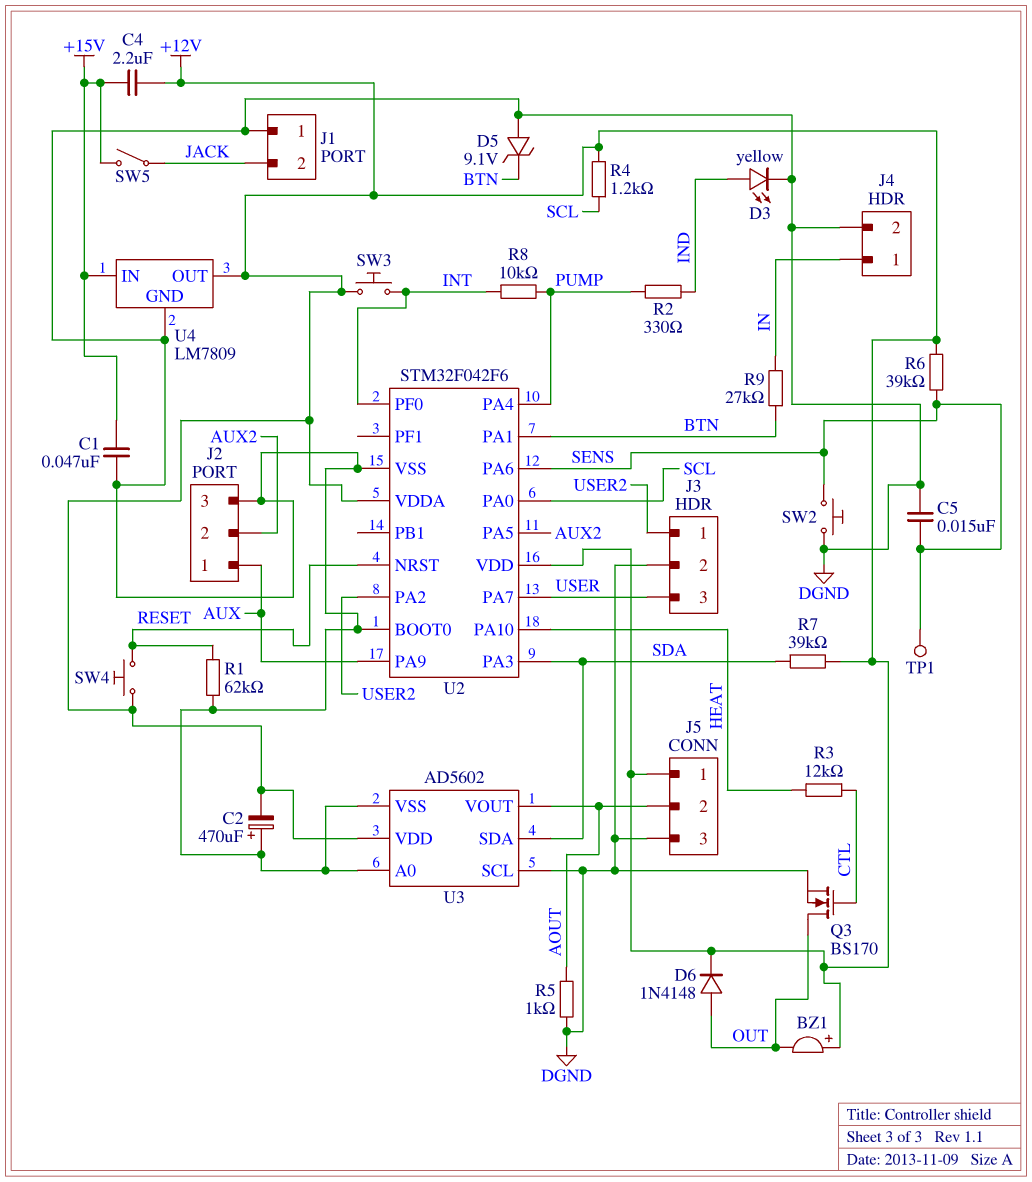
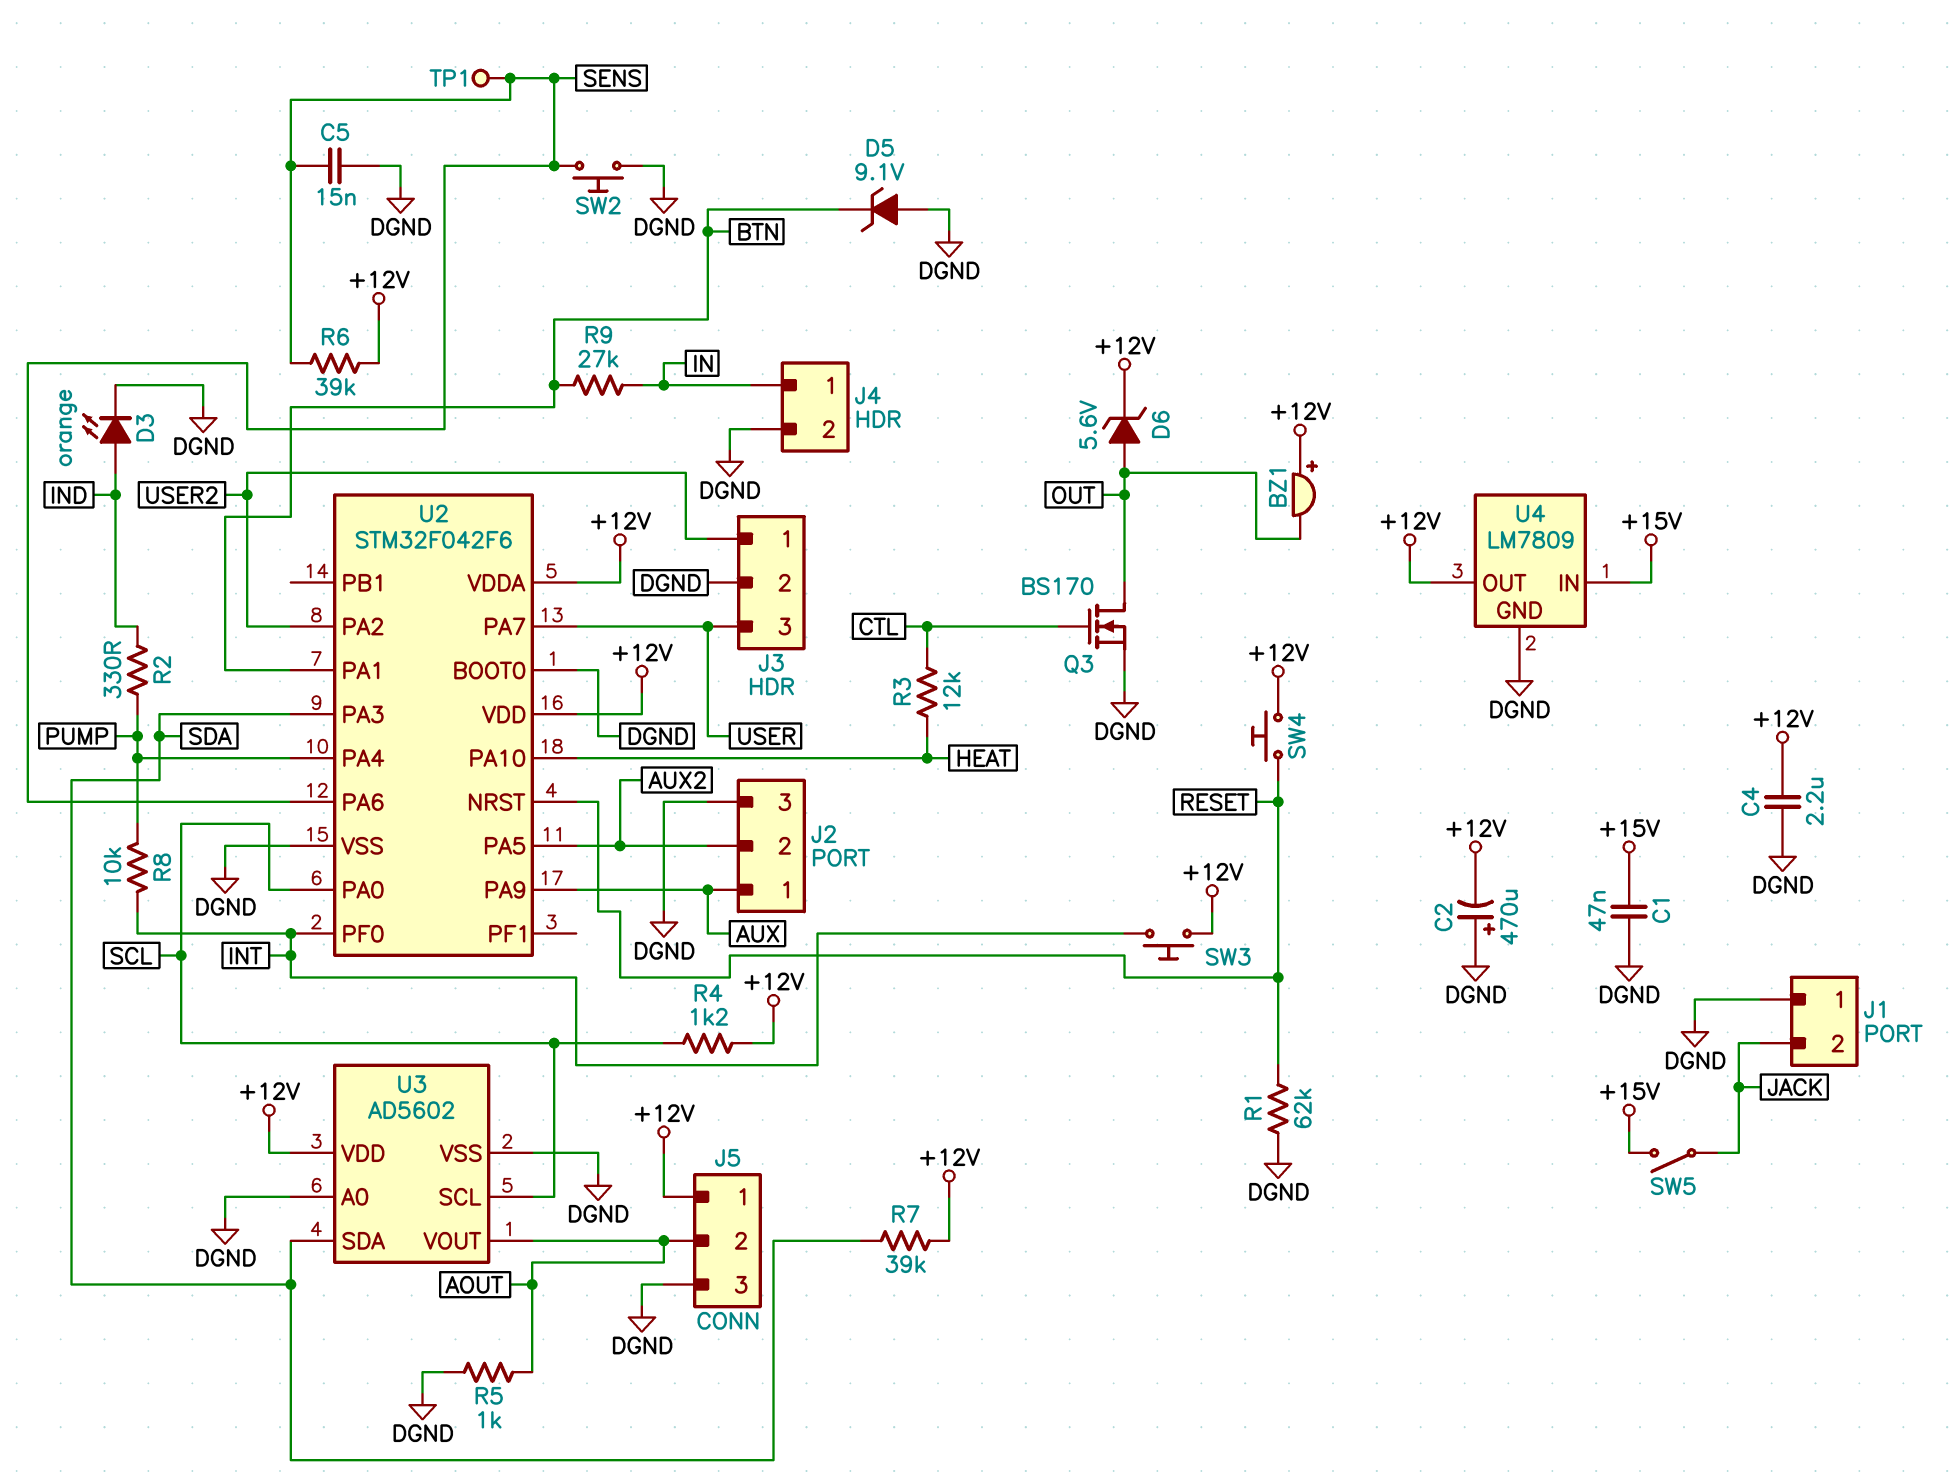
C4: 2.2uF (+12V, +15V) -> 2.2uF (+12V, DGND)
D3: LED yellow (A IND, K DGND) -> LED orange (A IND, K DGND)
D6: diode 1N4148 (A OUT, K +12V) -> zener 5.6V (A OUT, K +12V)
U3 pin SCL: DGND -> SCL

